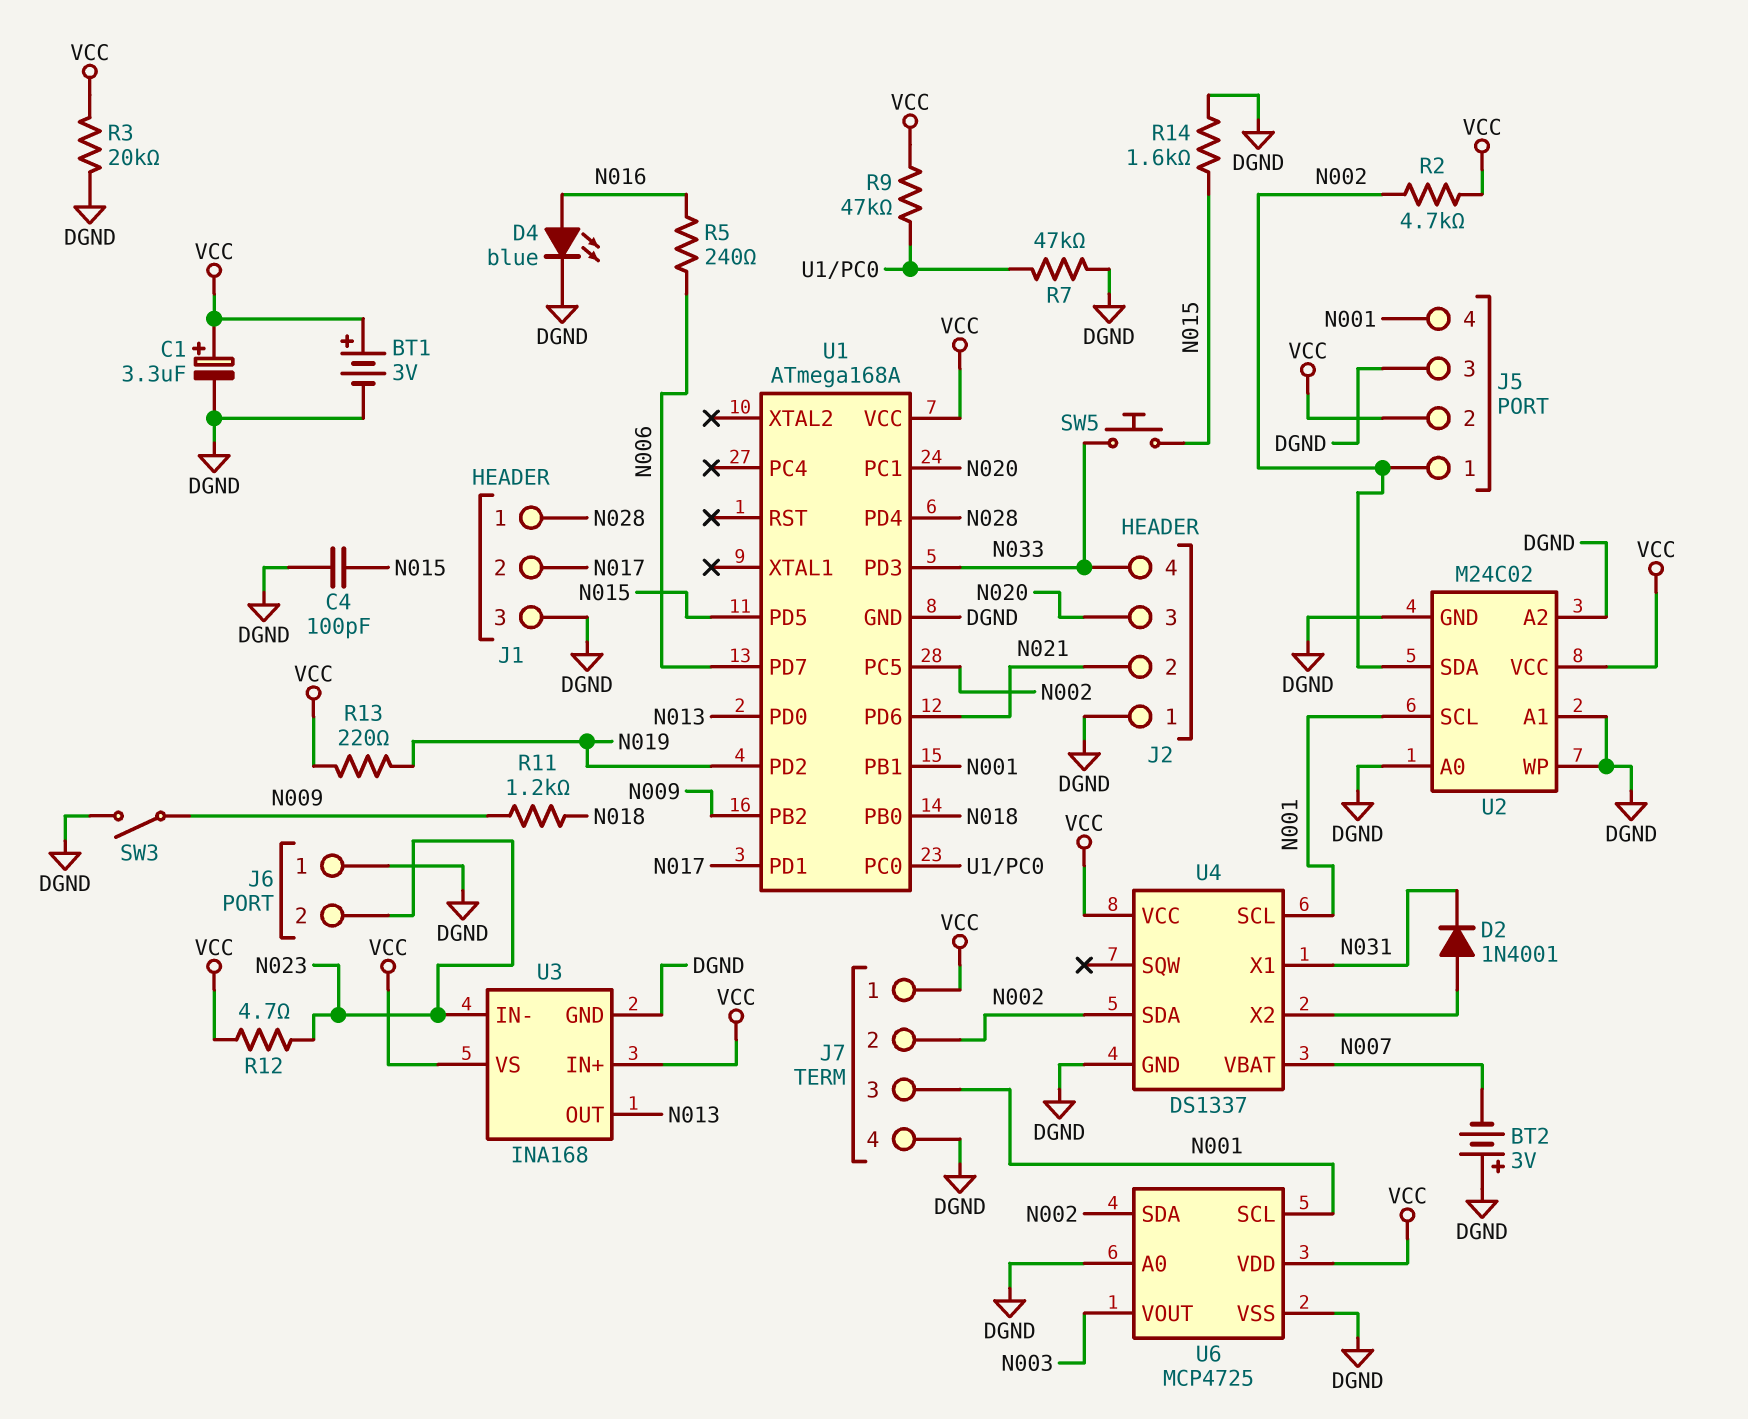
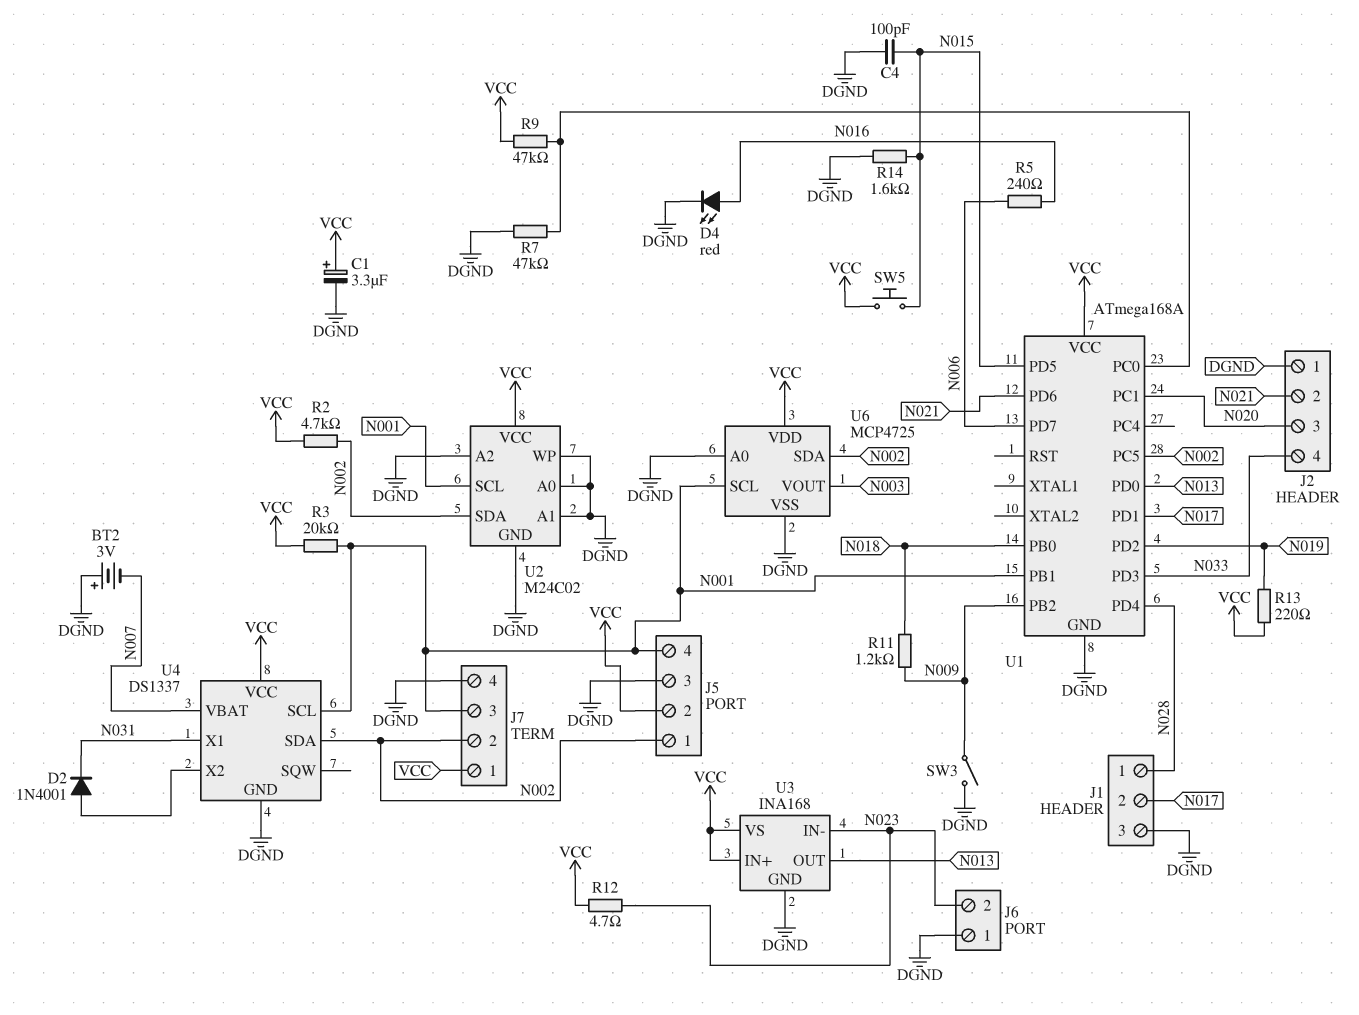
BT1: 3V (plus VCC, minus DGND) -> none
D4: LED blue (A N016, K DGND) -> LED red (A N016, K DGND)
R3: 20k (DGND, VCC) -> 20k (N001, VCC)
SW5: button (N015, N033) -> button (N015, VCC)

